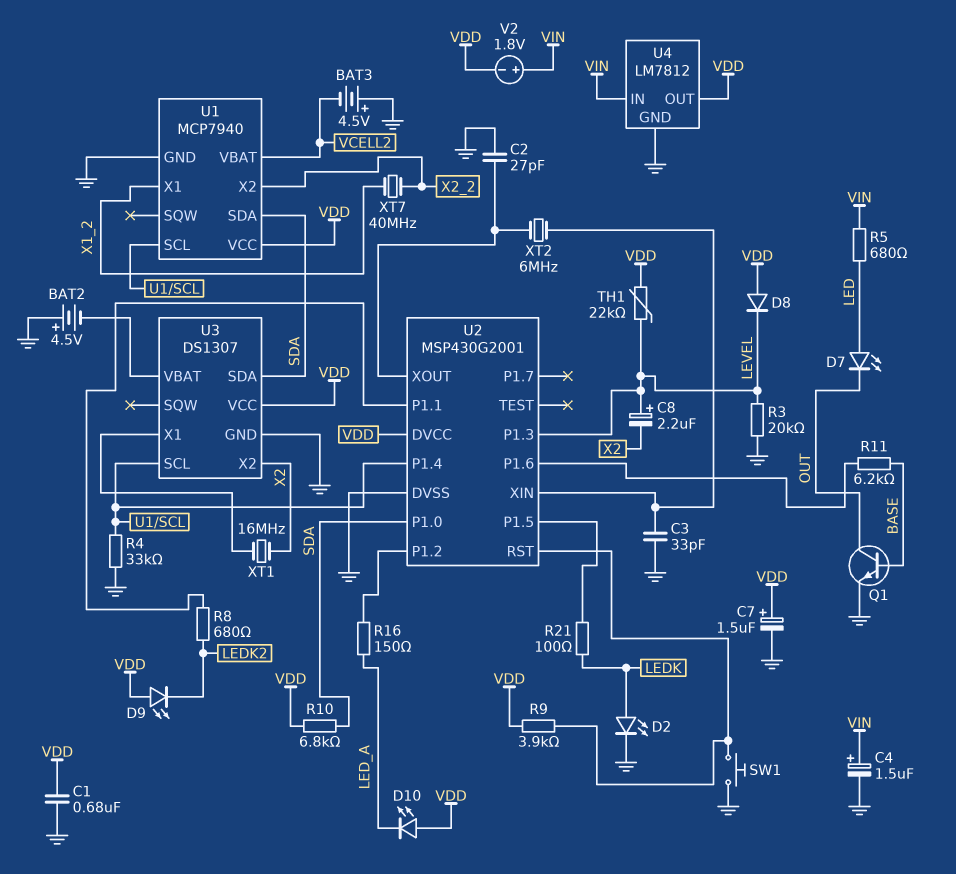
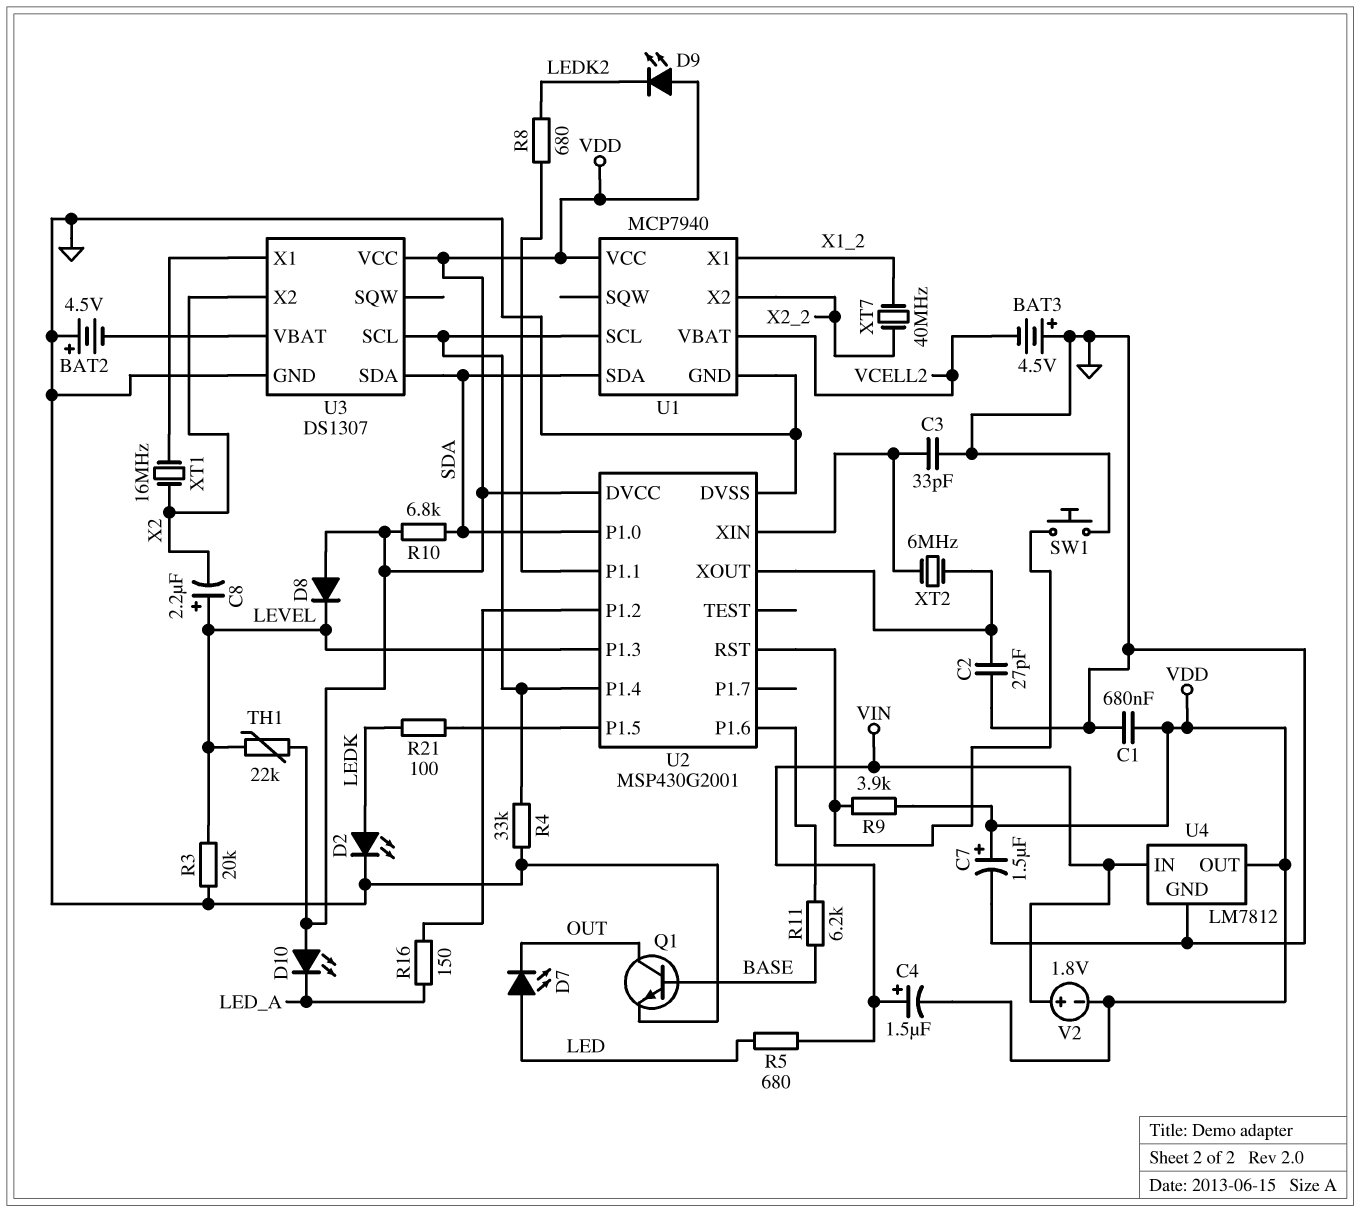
C4: 1.5uF (plus VIN, minus GND) -> 1.5uF (plus VIN, minus VDD)

